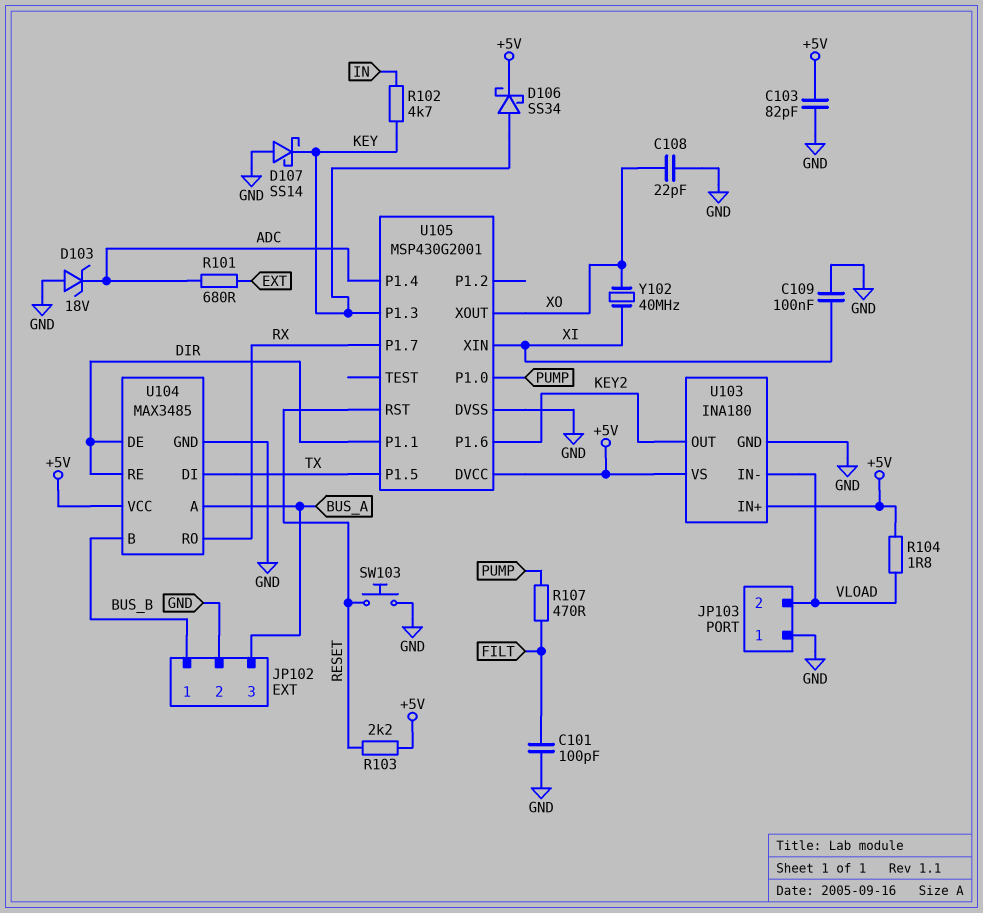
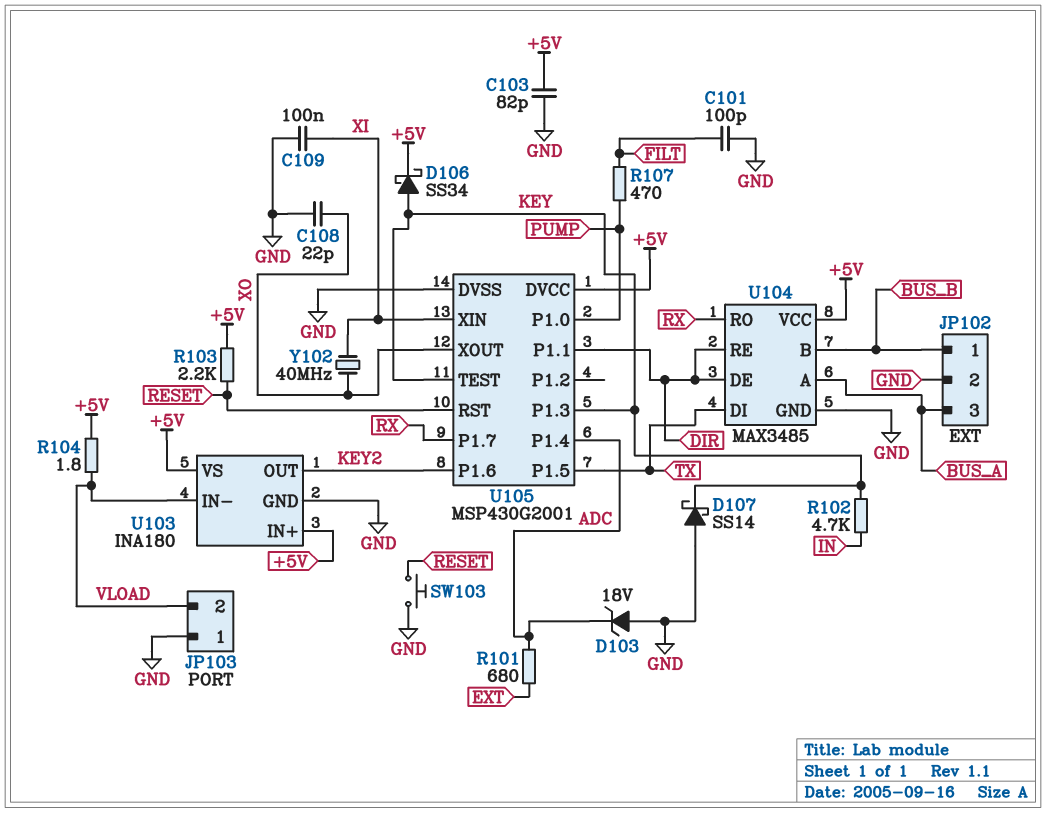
U105 pin TEST: none -> KEY

